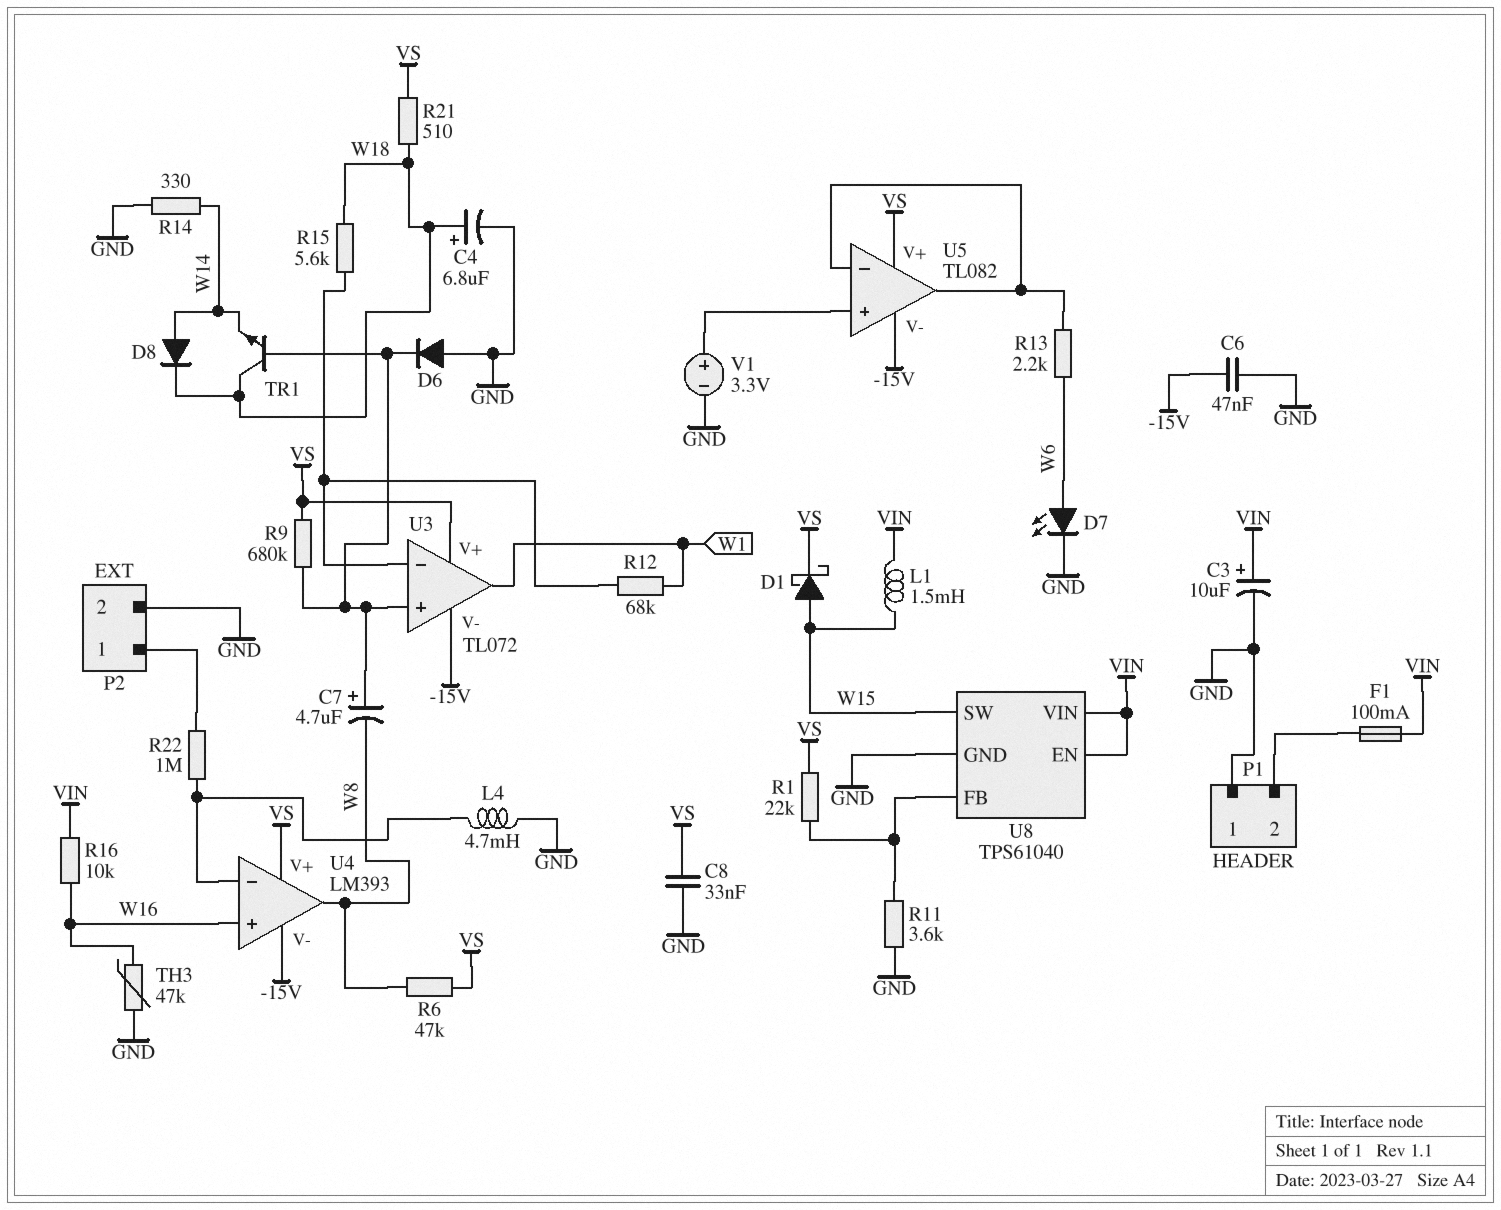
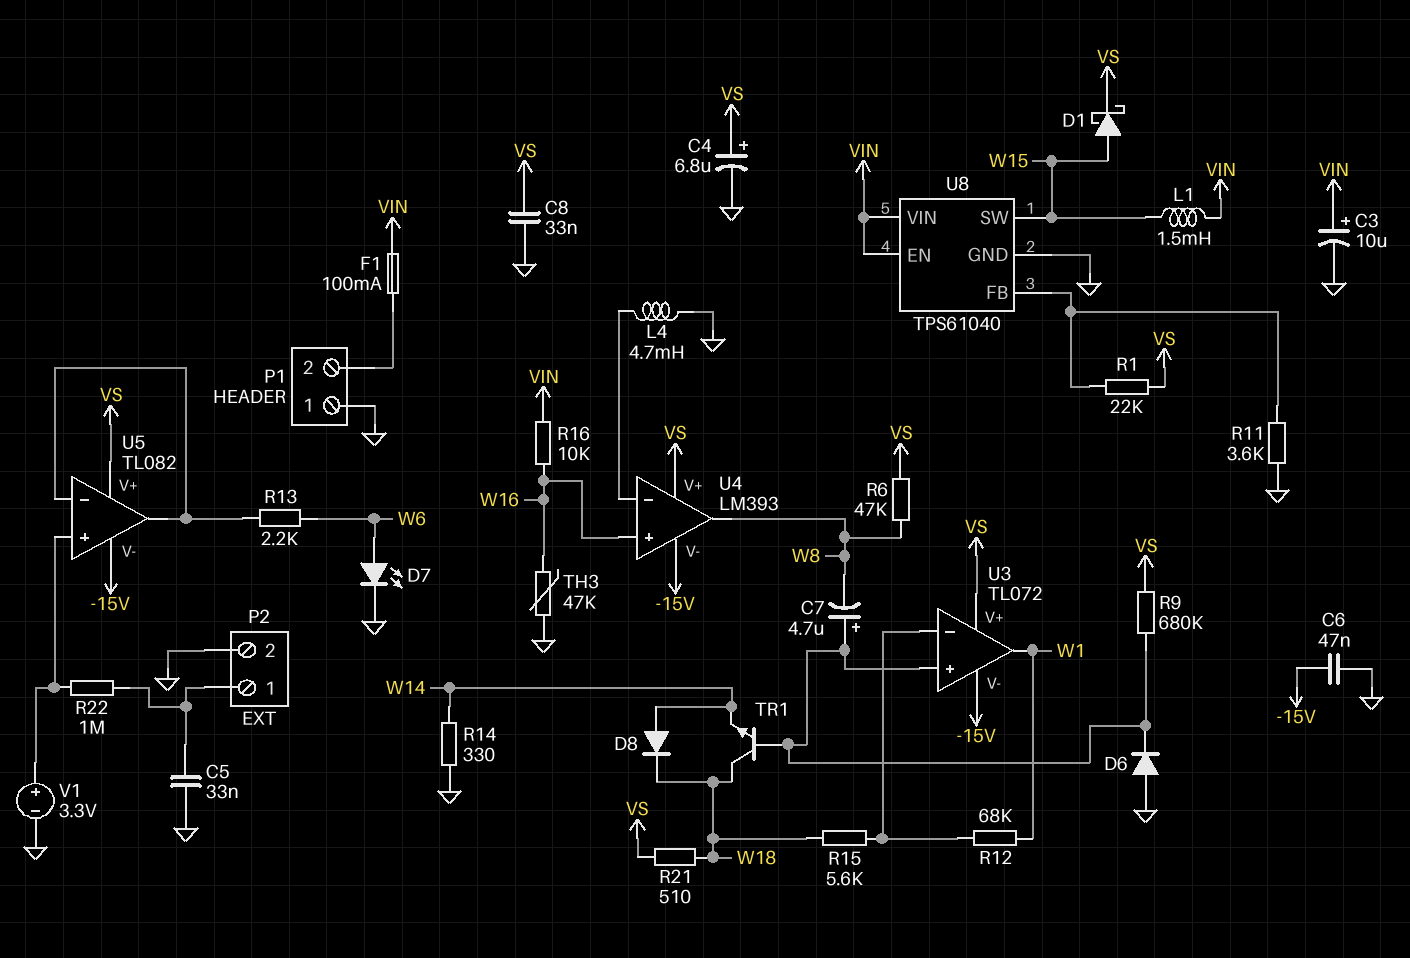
C4: 6.8uF (plus W18, minus GND) -> 6.8uF (plus VS, minus GND)
C5: none -> 33nF (GND, P2/1)
R22: 1M (P2/1, U4/in-) -> 1M (P2/1, U5/in+)

